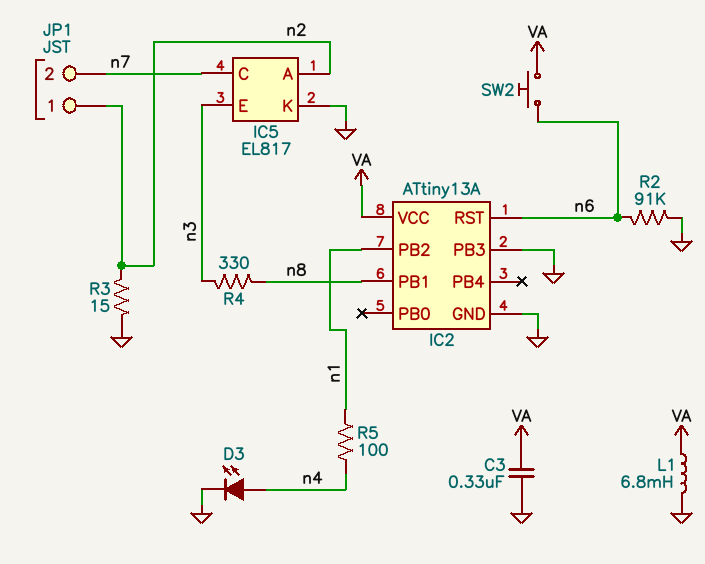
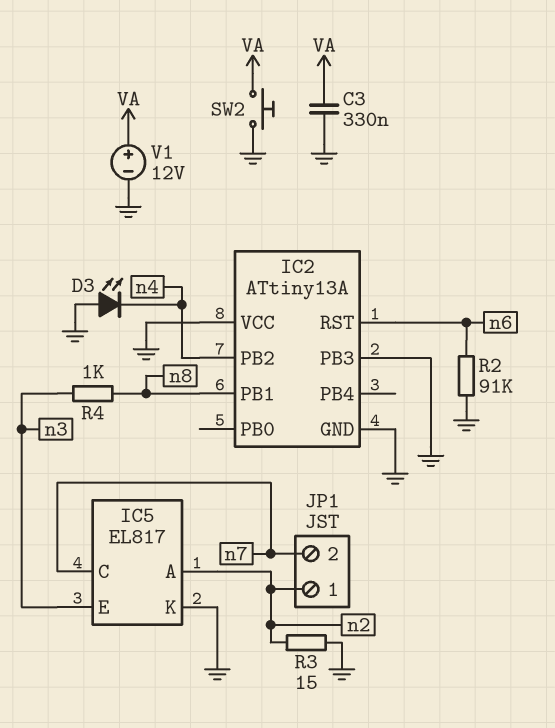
D3: LED (A n4, K GND) -> LED (A GND, K n4)
IC2 pin PB2: n1 -> n4
IC2 pin VCC: VA -> GND
L1: 6.8mH (GND, VA) -> none
R4: 330 (n3, n8) -> 1k (n3, n8)
R5: 100 (n1, n4) -> none
SW2: button (VA, n6) -> button (GND, VA)
V1: none -> 12V (plus VA, minus GND)

